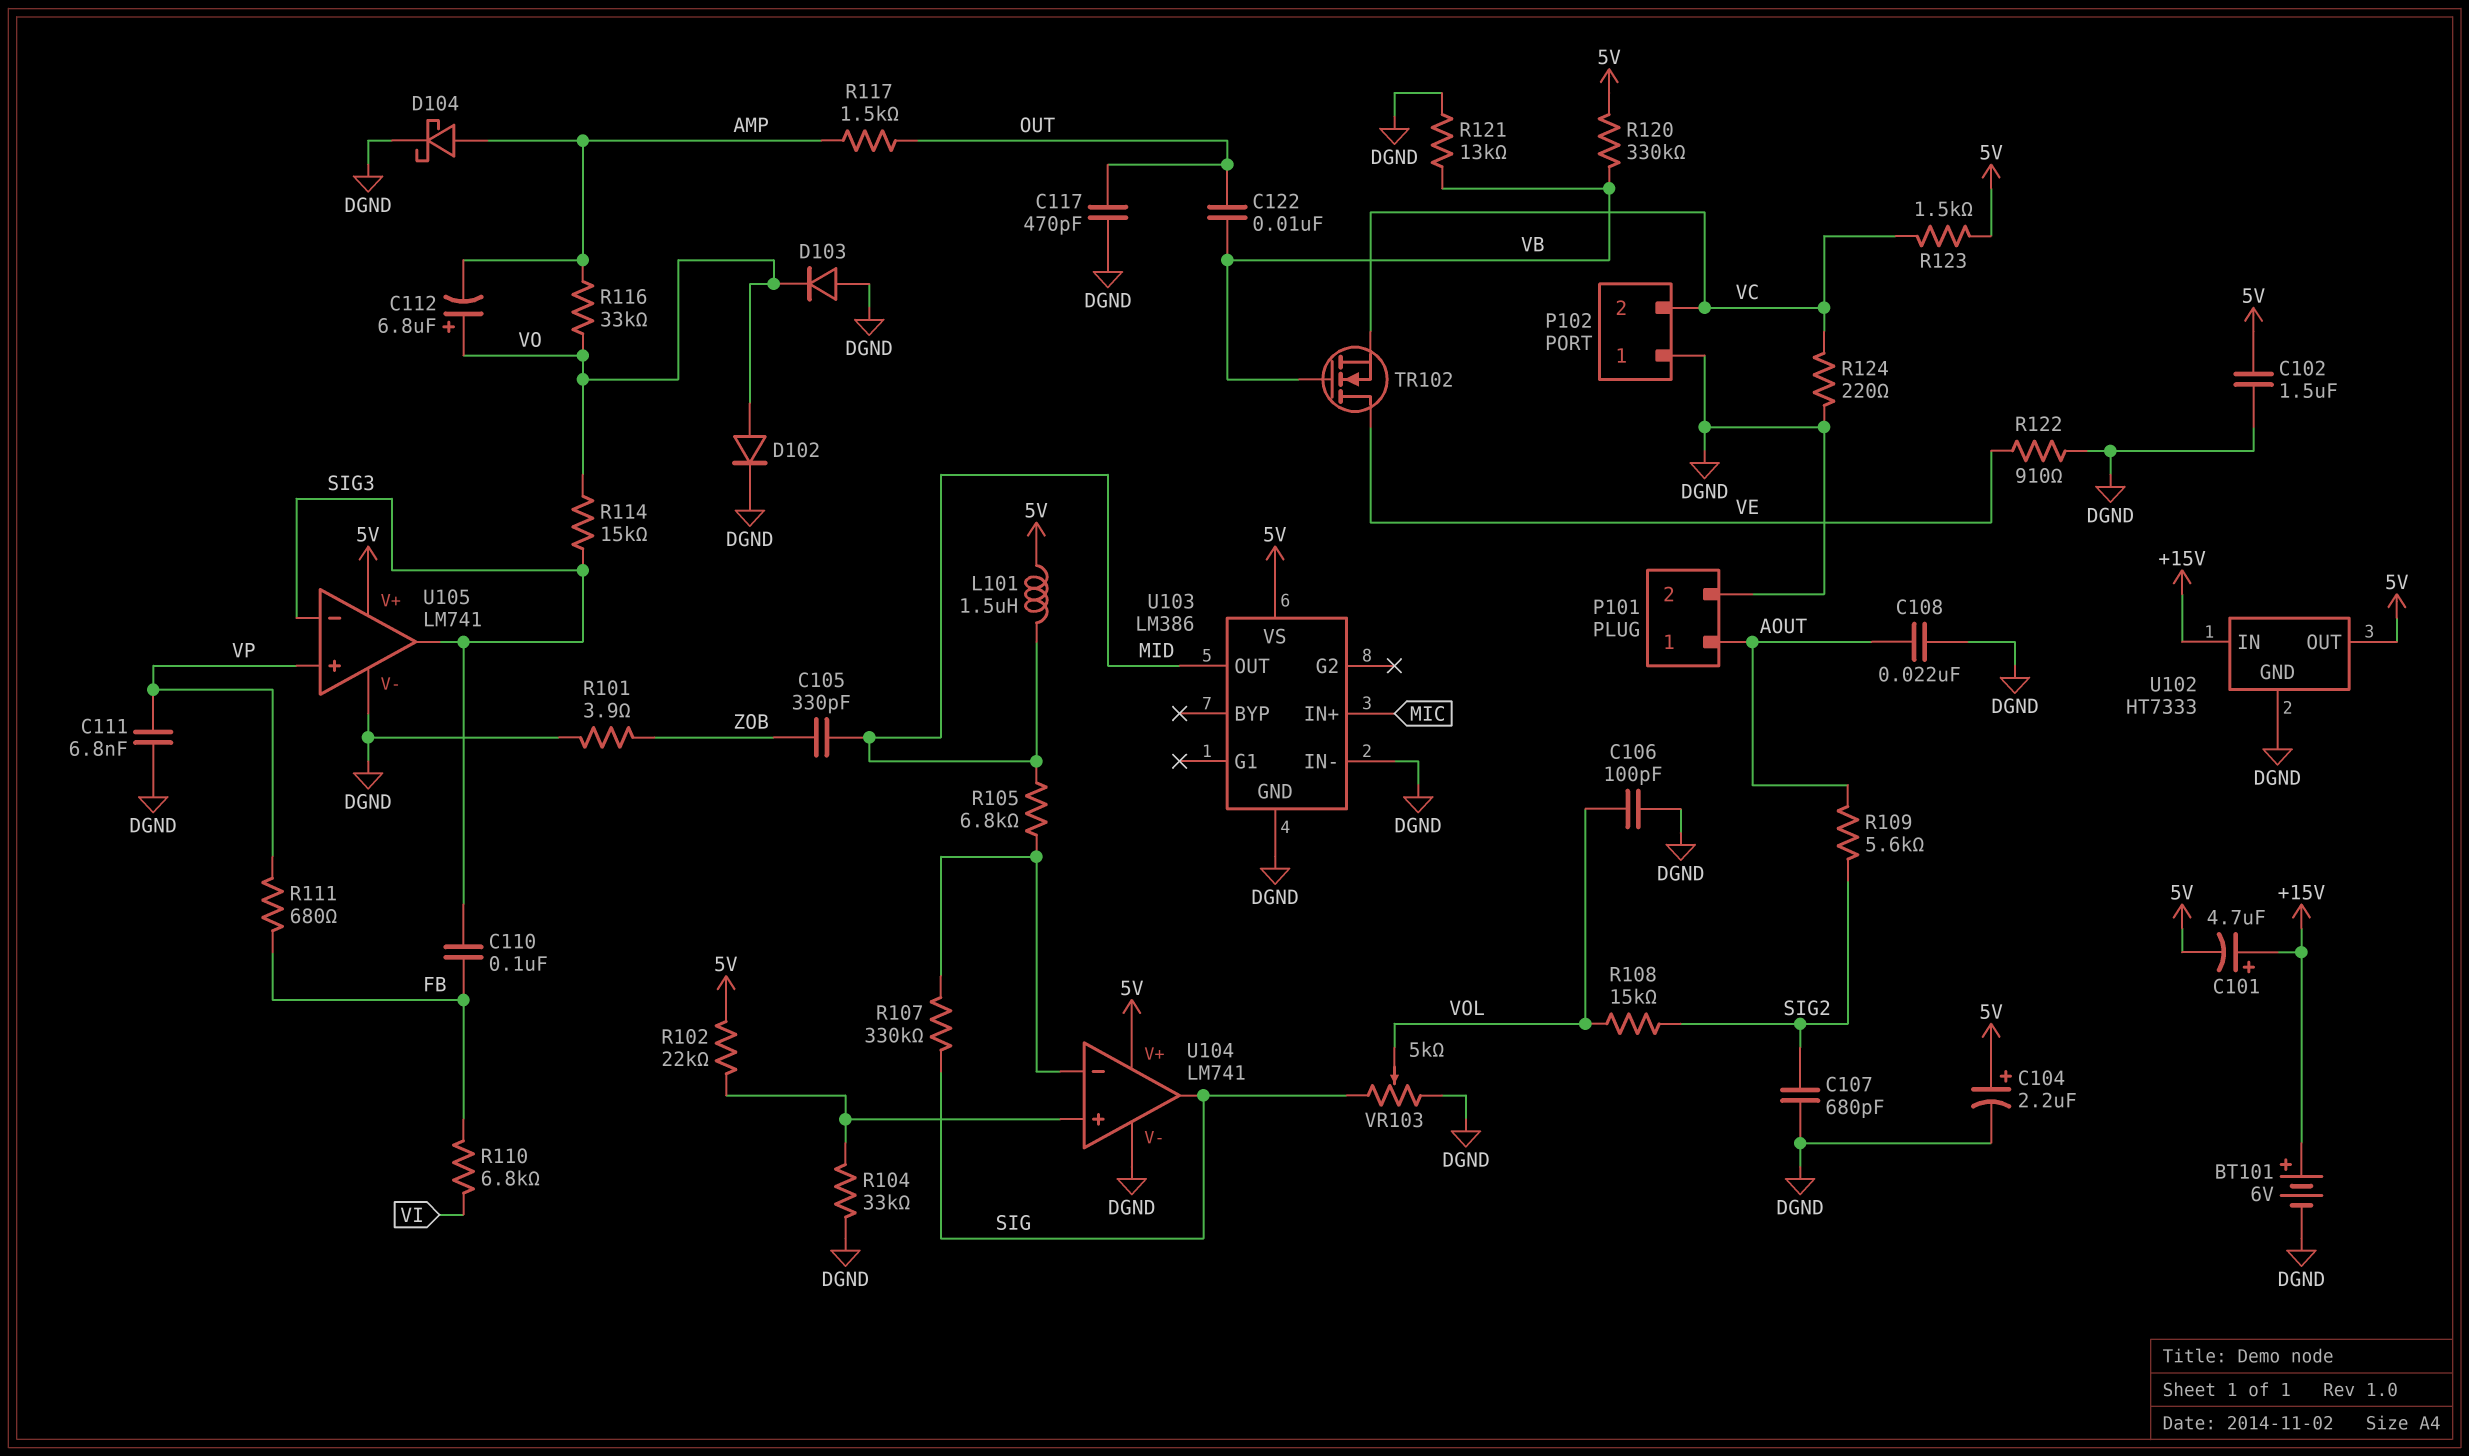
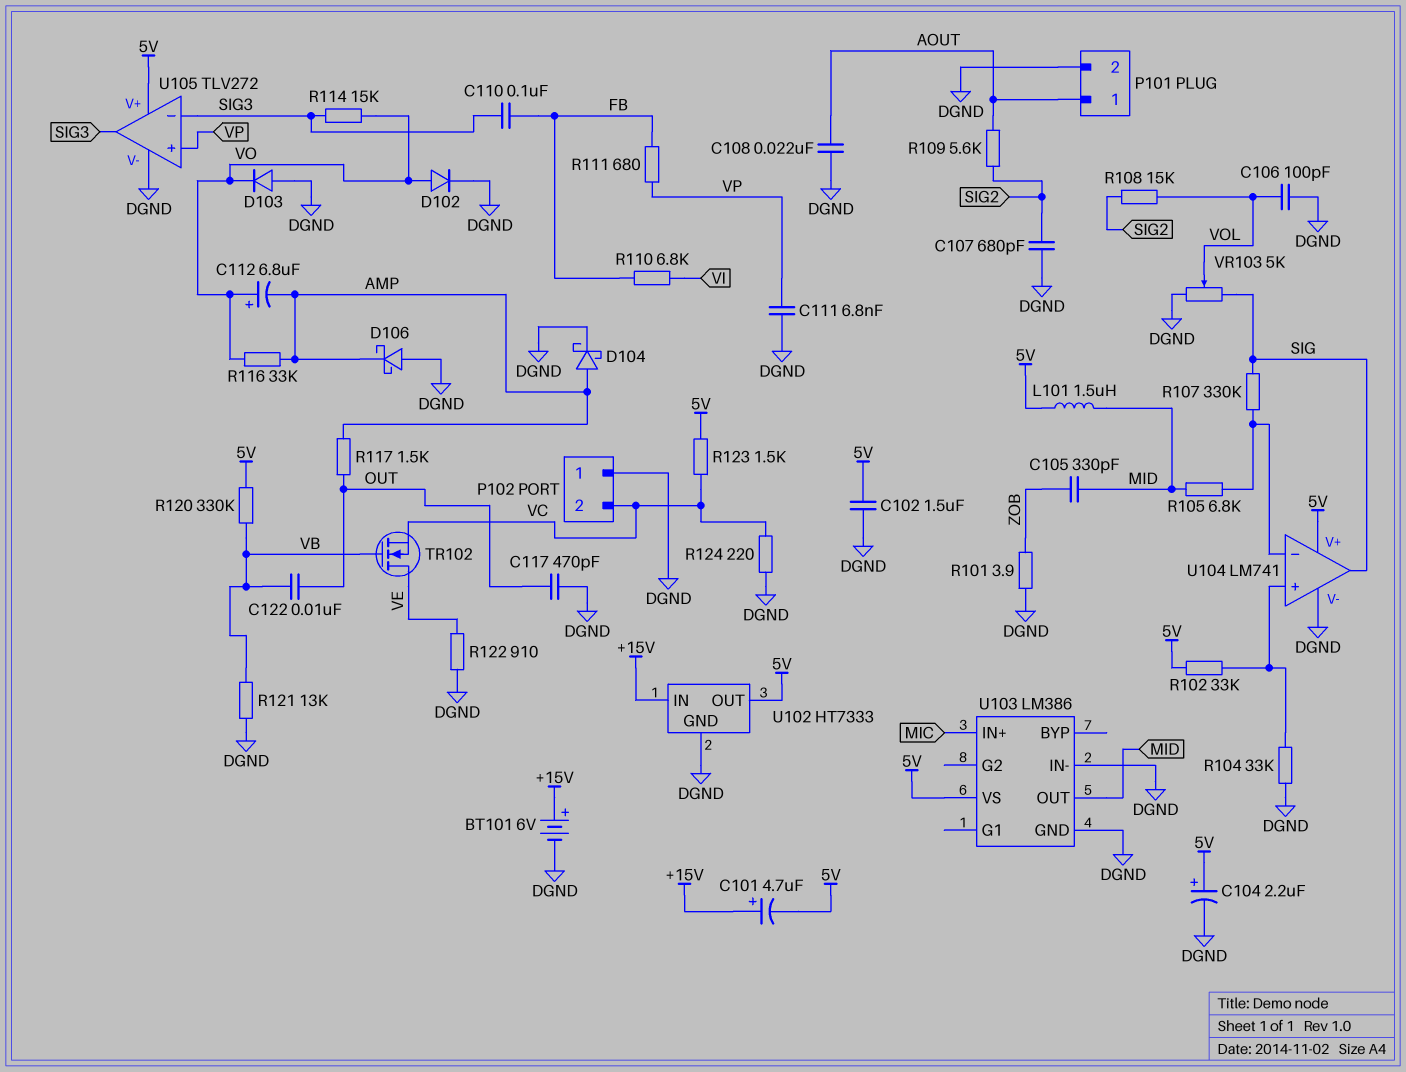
D106: none -> schottky (A DGND, K AMP)
R102: 22k (5V, U104/in+) -> 33k (5V, U104/in+)
U105: LM741 -> TLV272

